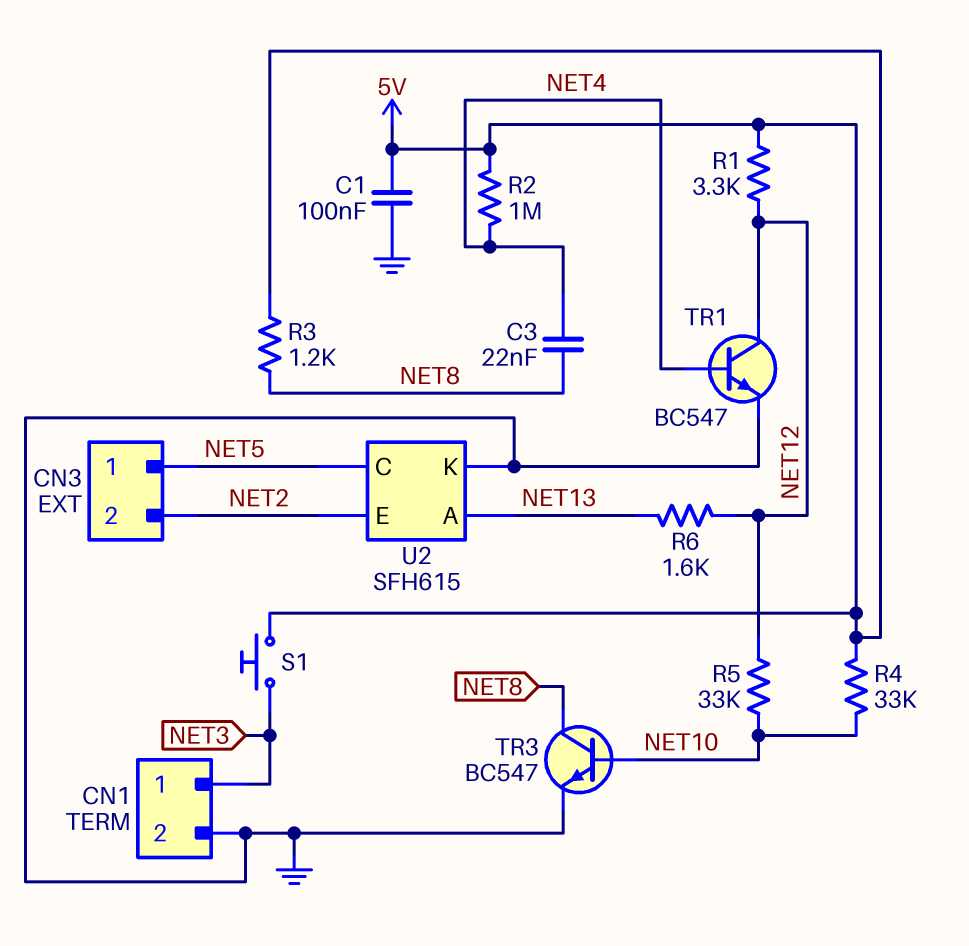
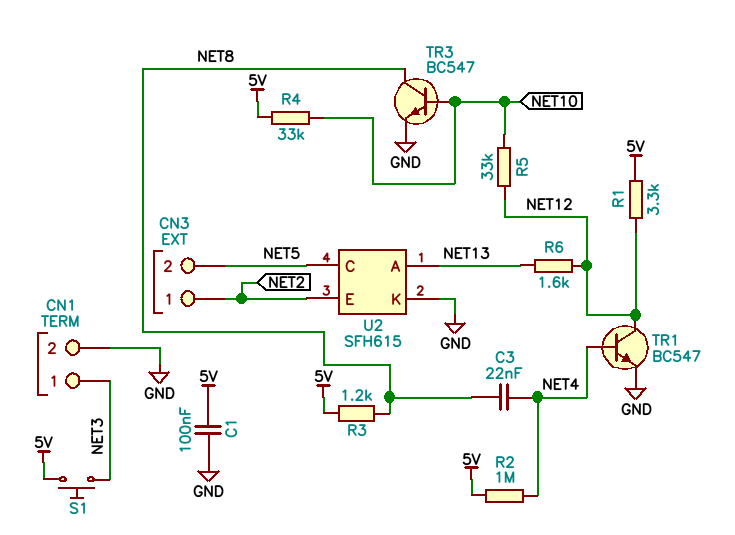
CN3 pin 1: NET5 -> NET2
CN3 pin 2: NET2 -> NET5

